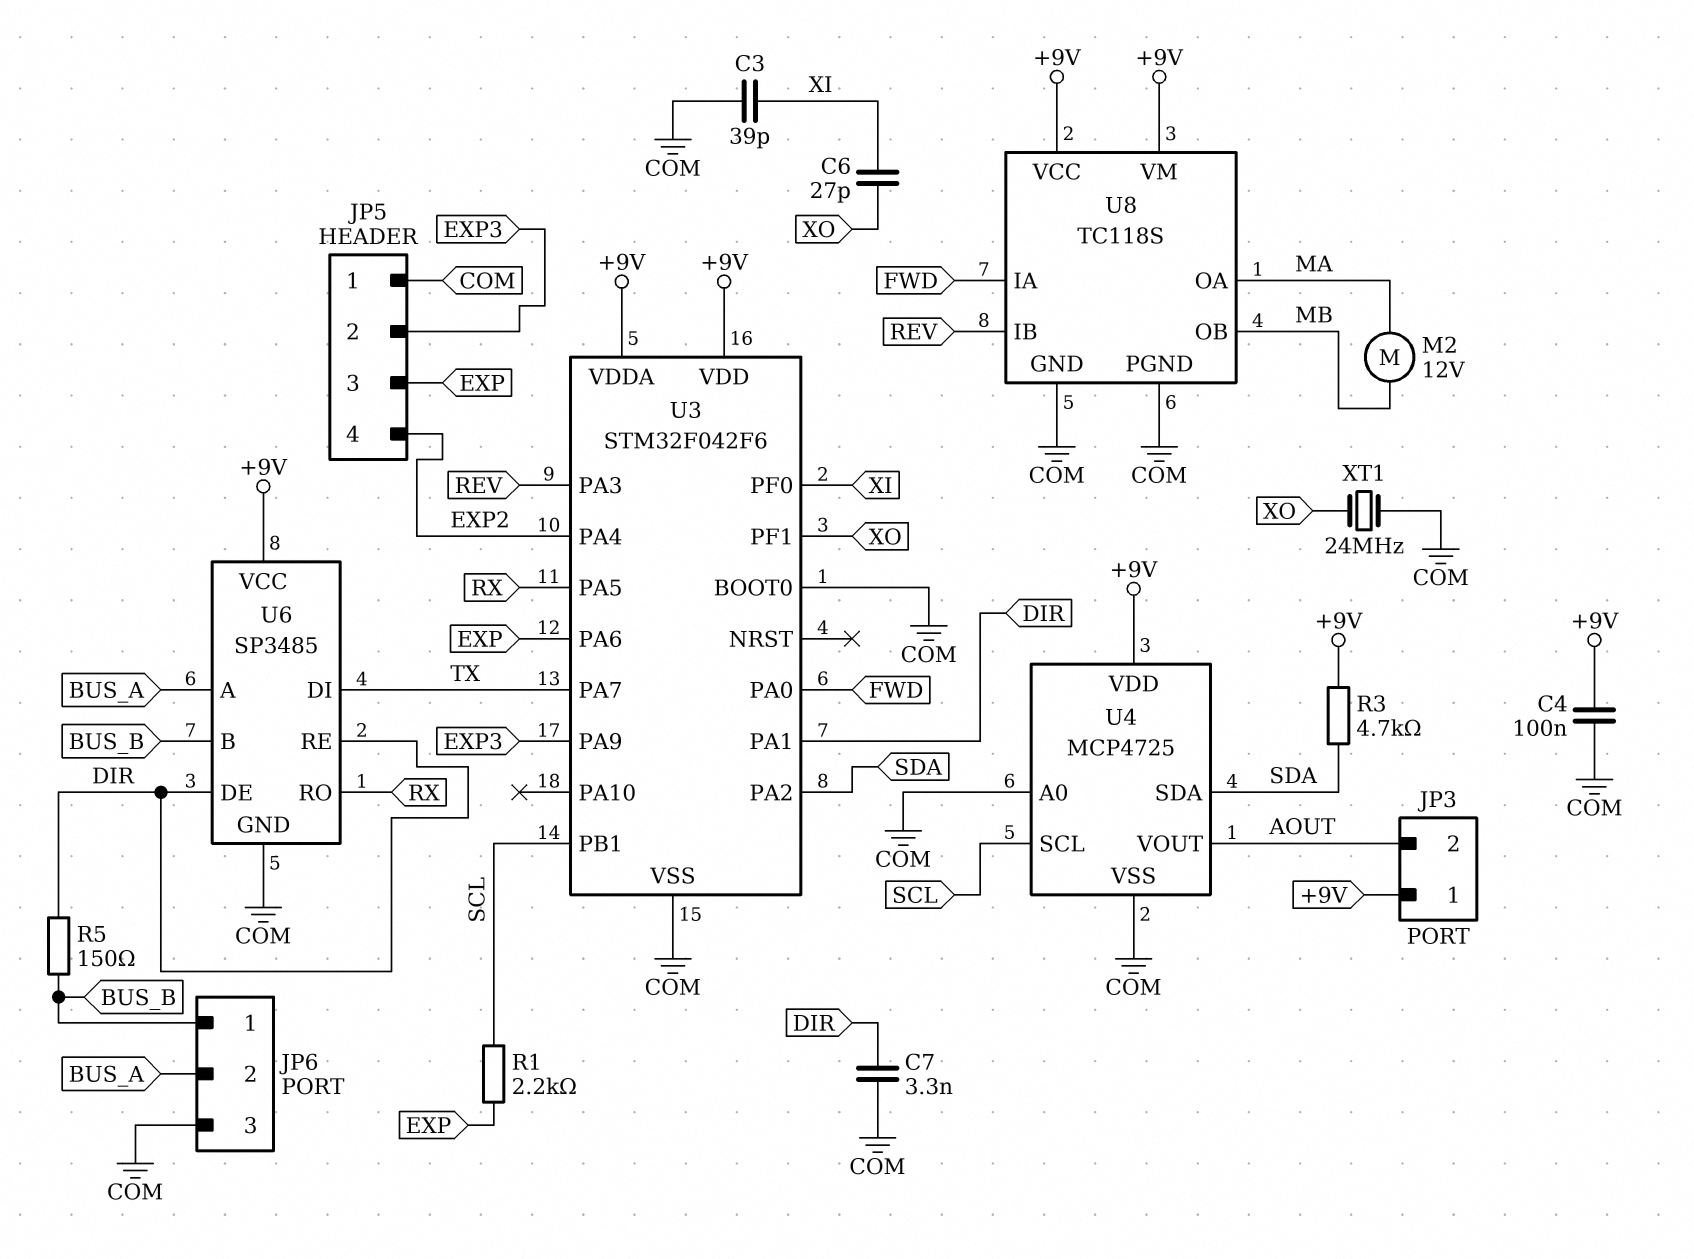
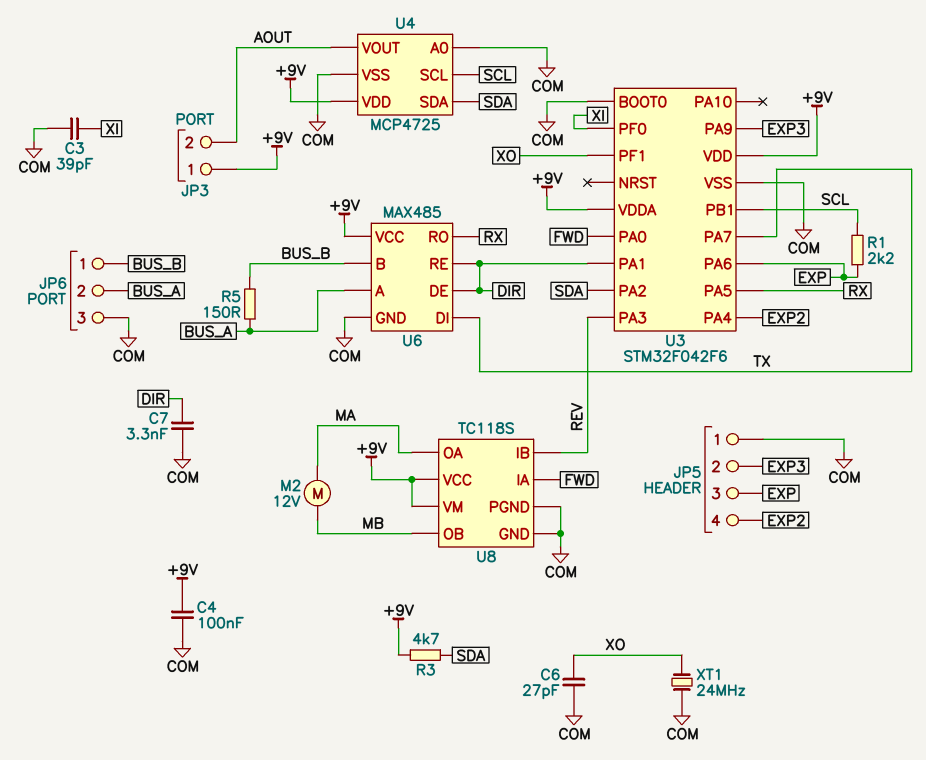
C6: 27pF (XI, XO) -> 27pF (COM, XO)
R5: 150 (BUS_B, DIR) -> 150 (BUS_A, BUS_B)
U6: SP3485 -> MAX485

